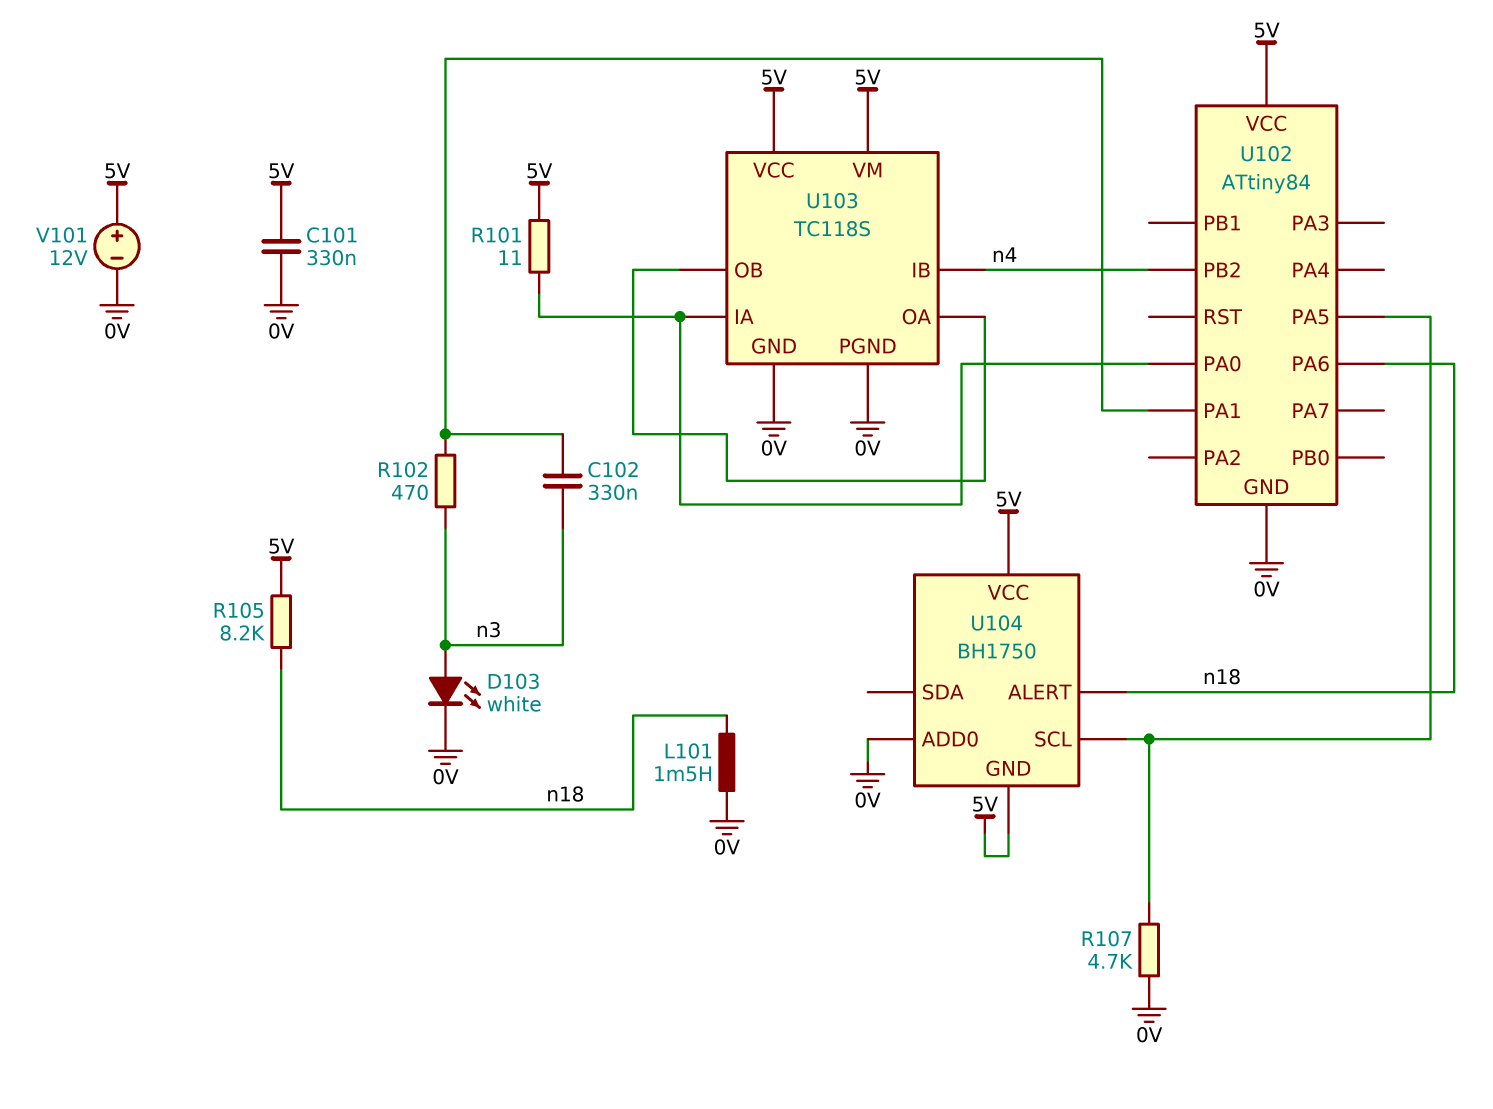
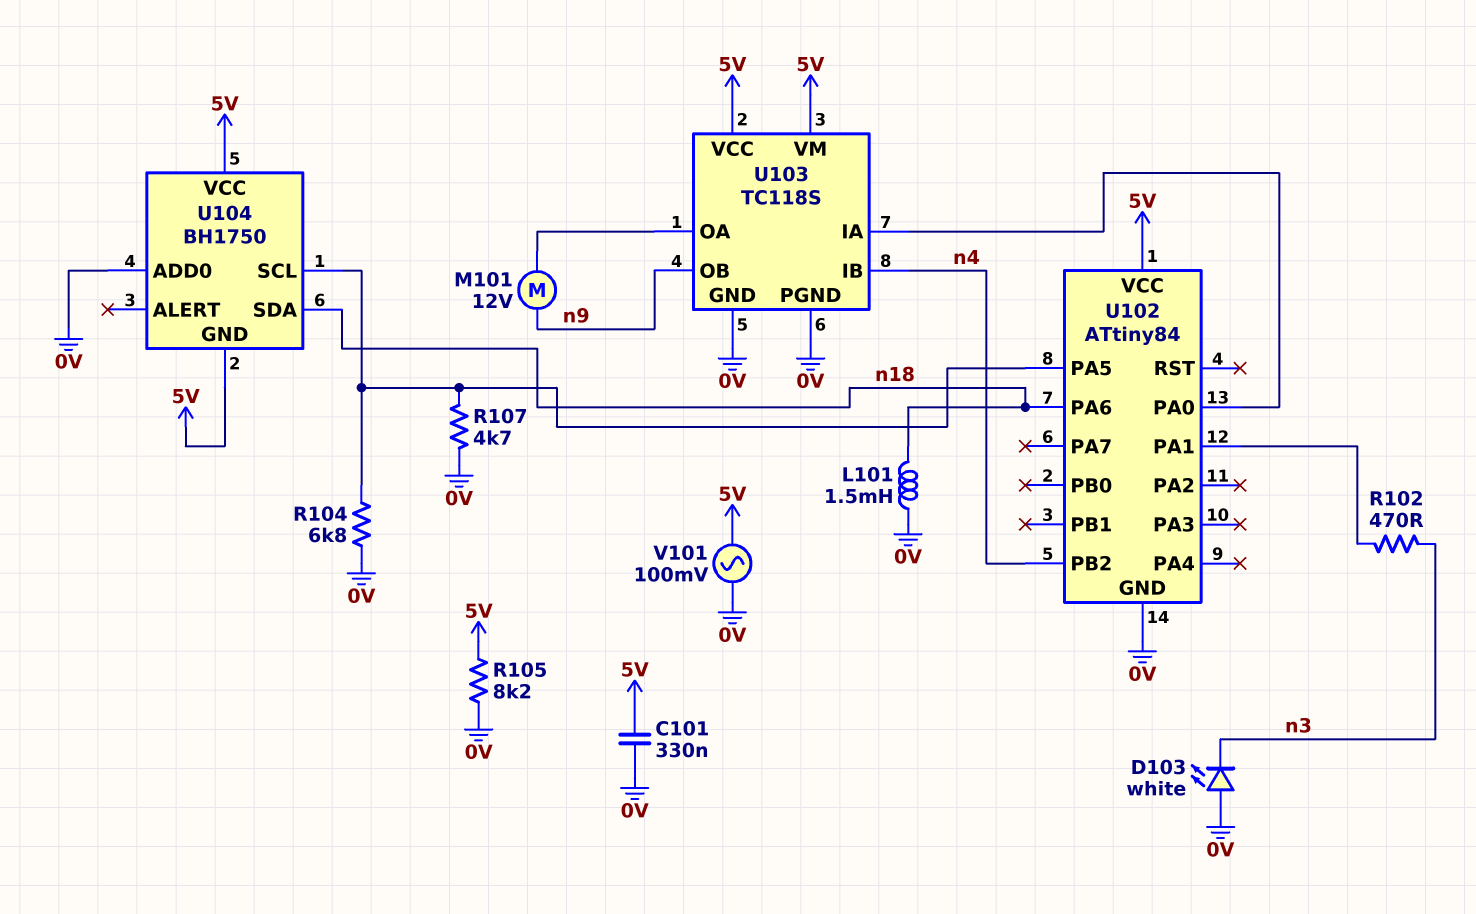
C102: 330nF (U102/PA1, n3) -> none
D103: LED white (A n3, K 0V) -> LED white (A 0V, K n3)
M101: none -> motor 12V (U103/OA, n9)
R101: 11 (5V, U102/PA0) -> none
R104: none -> 6.8k (0V, U102/PA5)
R105: 8.2k (5V, n18) -> 8.2k (0V, 5V)
U103 pin OB: U103/OA -> n9
U104 pin ALERT: n18 -> none
U104 pin SDA: none -> n18
V101: 12V (plus 5V, minus 0V) -> AC 100mV (0V, 5V)

